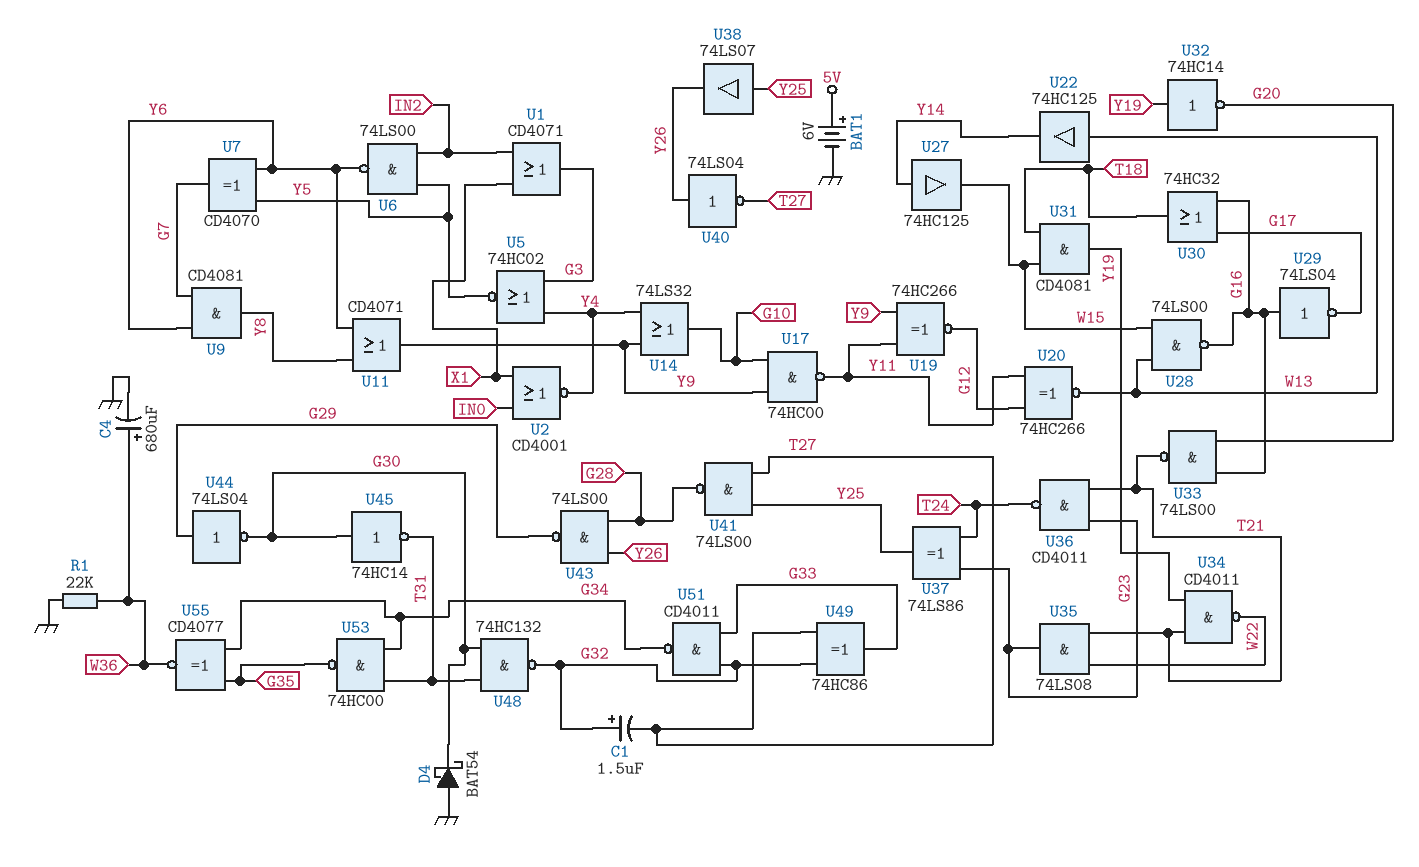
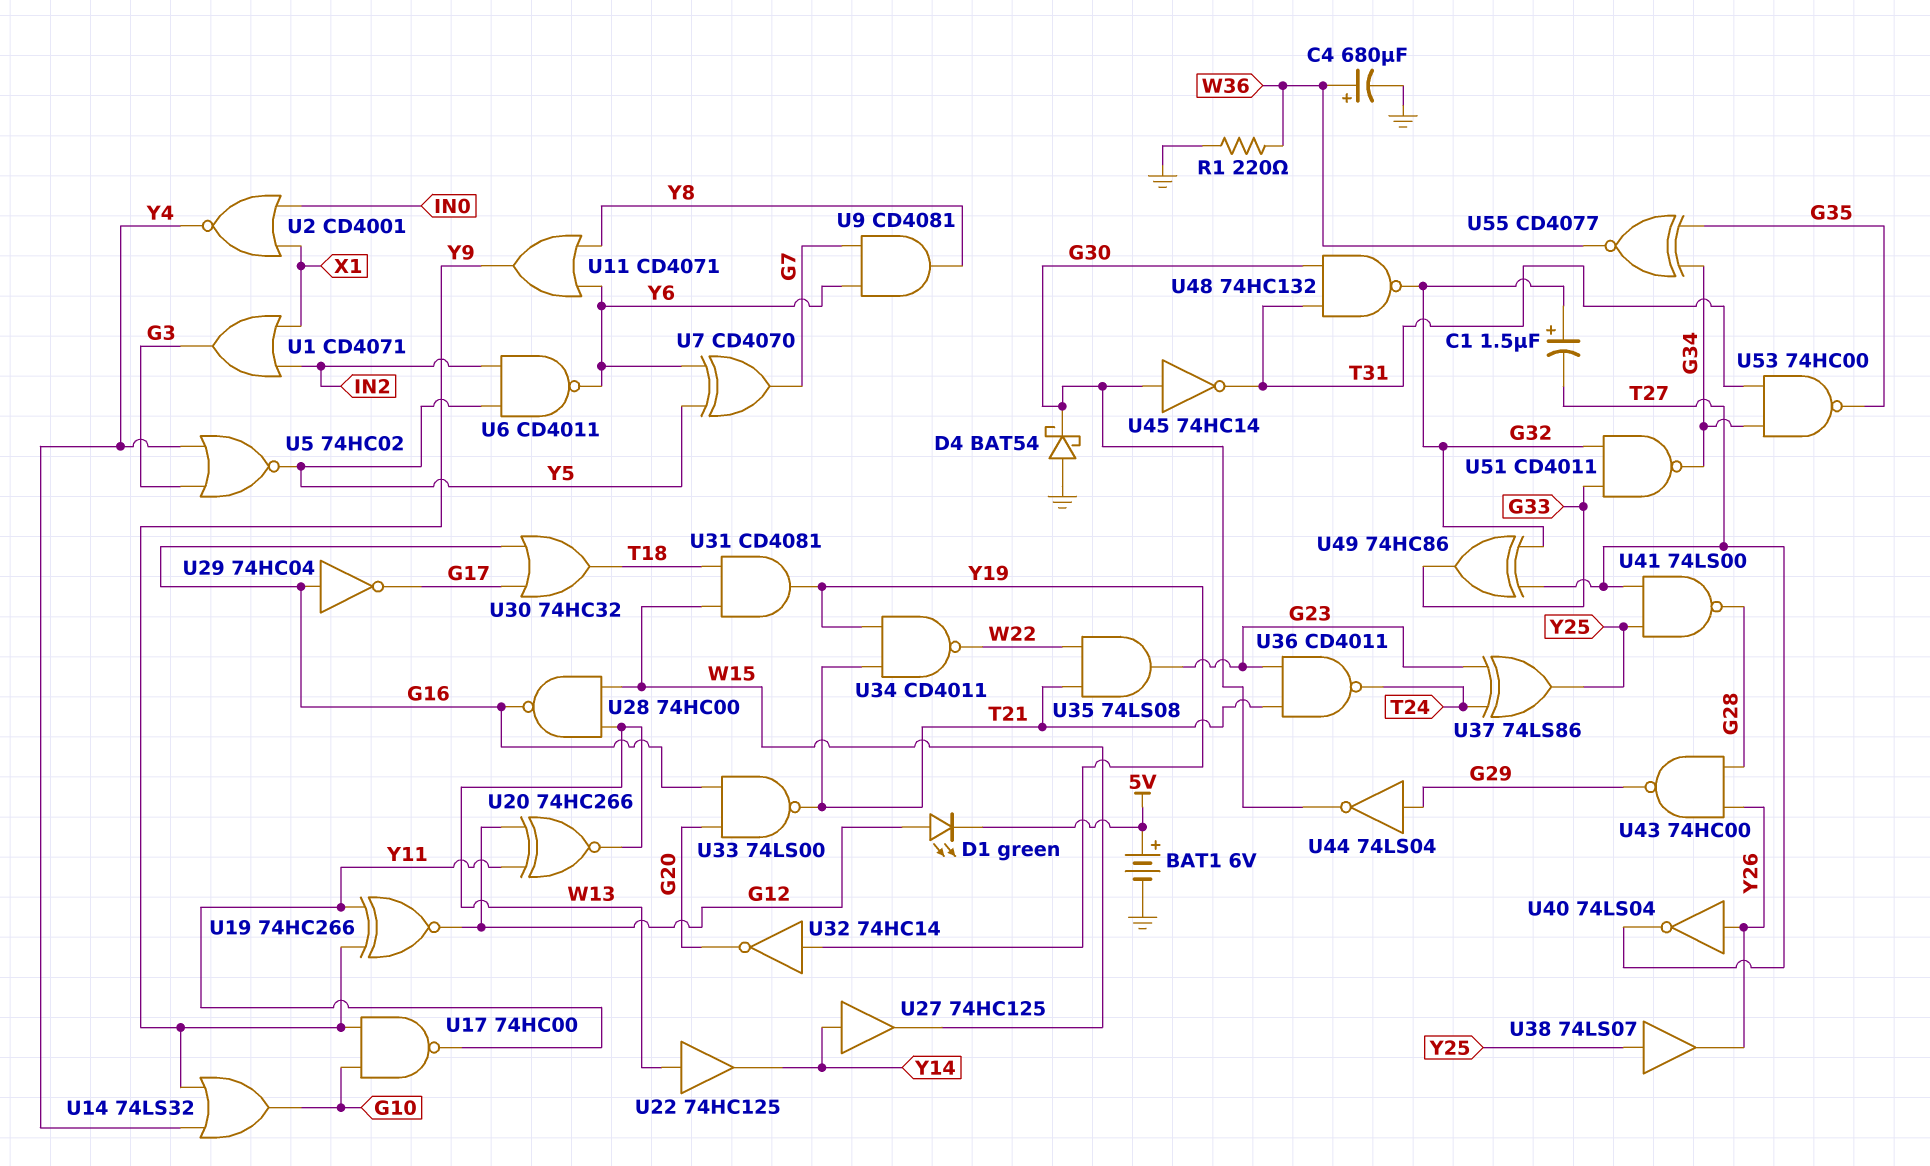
D1: none -> LED green (A G12, K 5V)
R1: 22k (GND, W36) -> 220 (GND, W36)
U6: NAND 74LS00 (in IN2, in Y5, out Y6) -> NAND CD4011 (in IN2, in Y5, out Y6)
U28: NAND 74LS00 (in W13, in W15, out G16) -> NAND 74HC00 (in W13, in W15, out G16)
U29: NOT 74LS04 (in G16, out G17) -> NOT 74HC04 (in G16, out G17)
U43: NAND 74LS00 (in G28, in Y26, out G29) -> NAND 74HC00 (in G28, in Y26, out G29)

